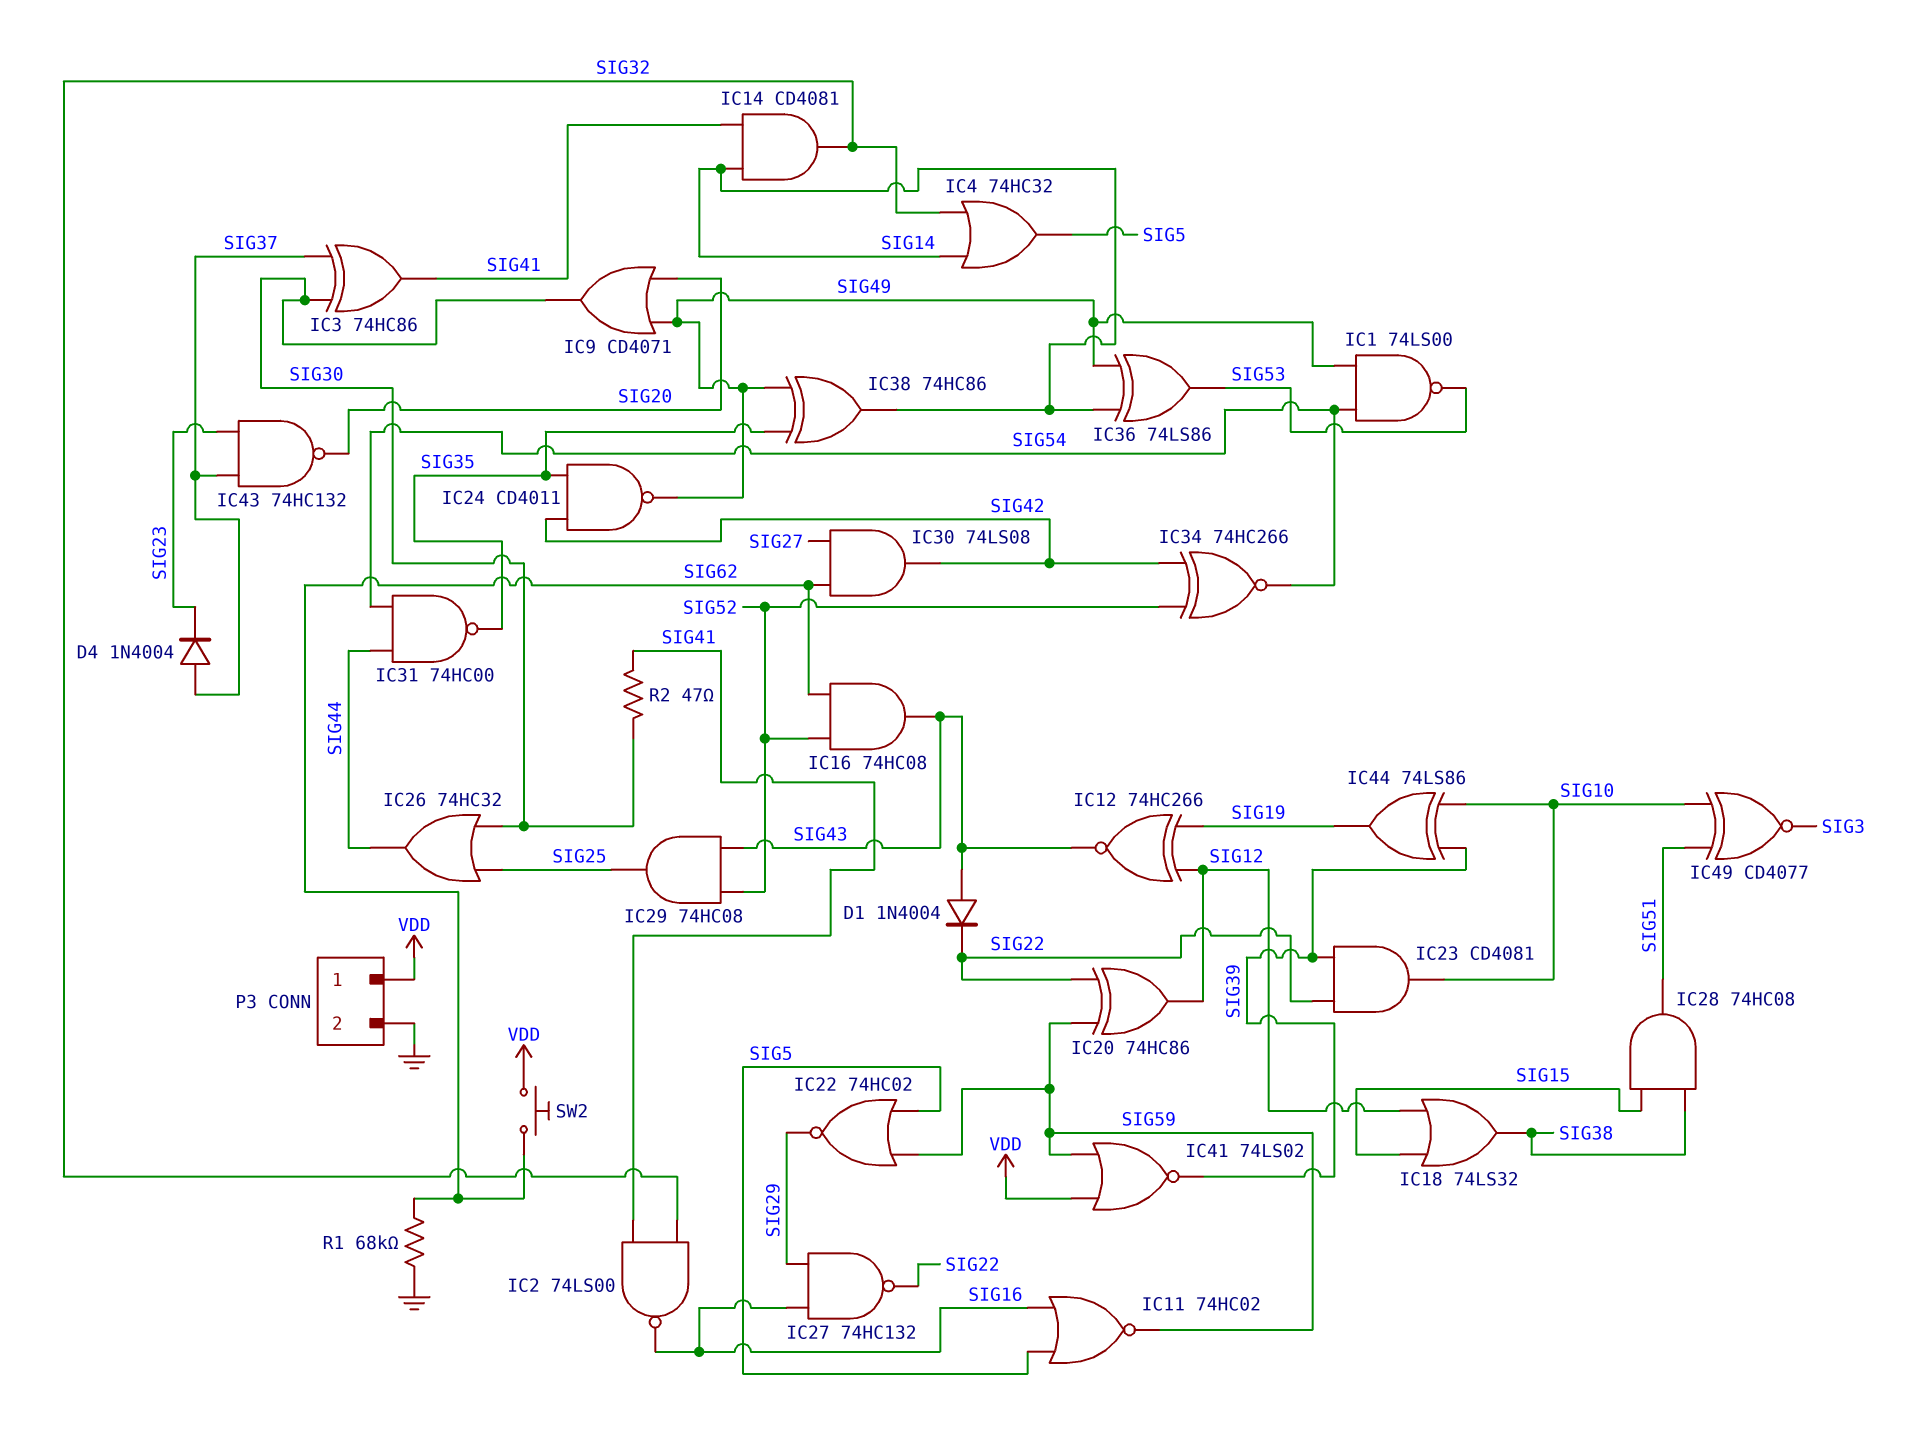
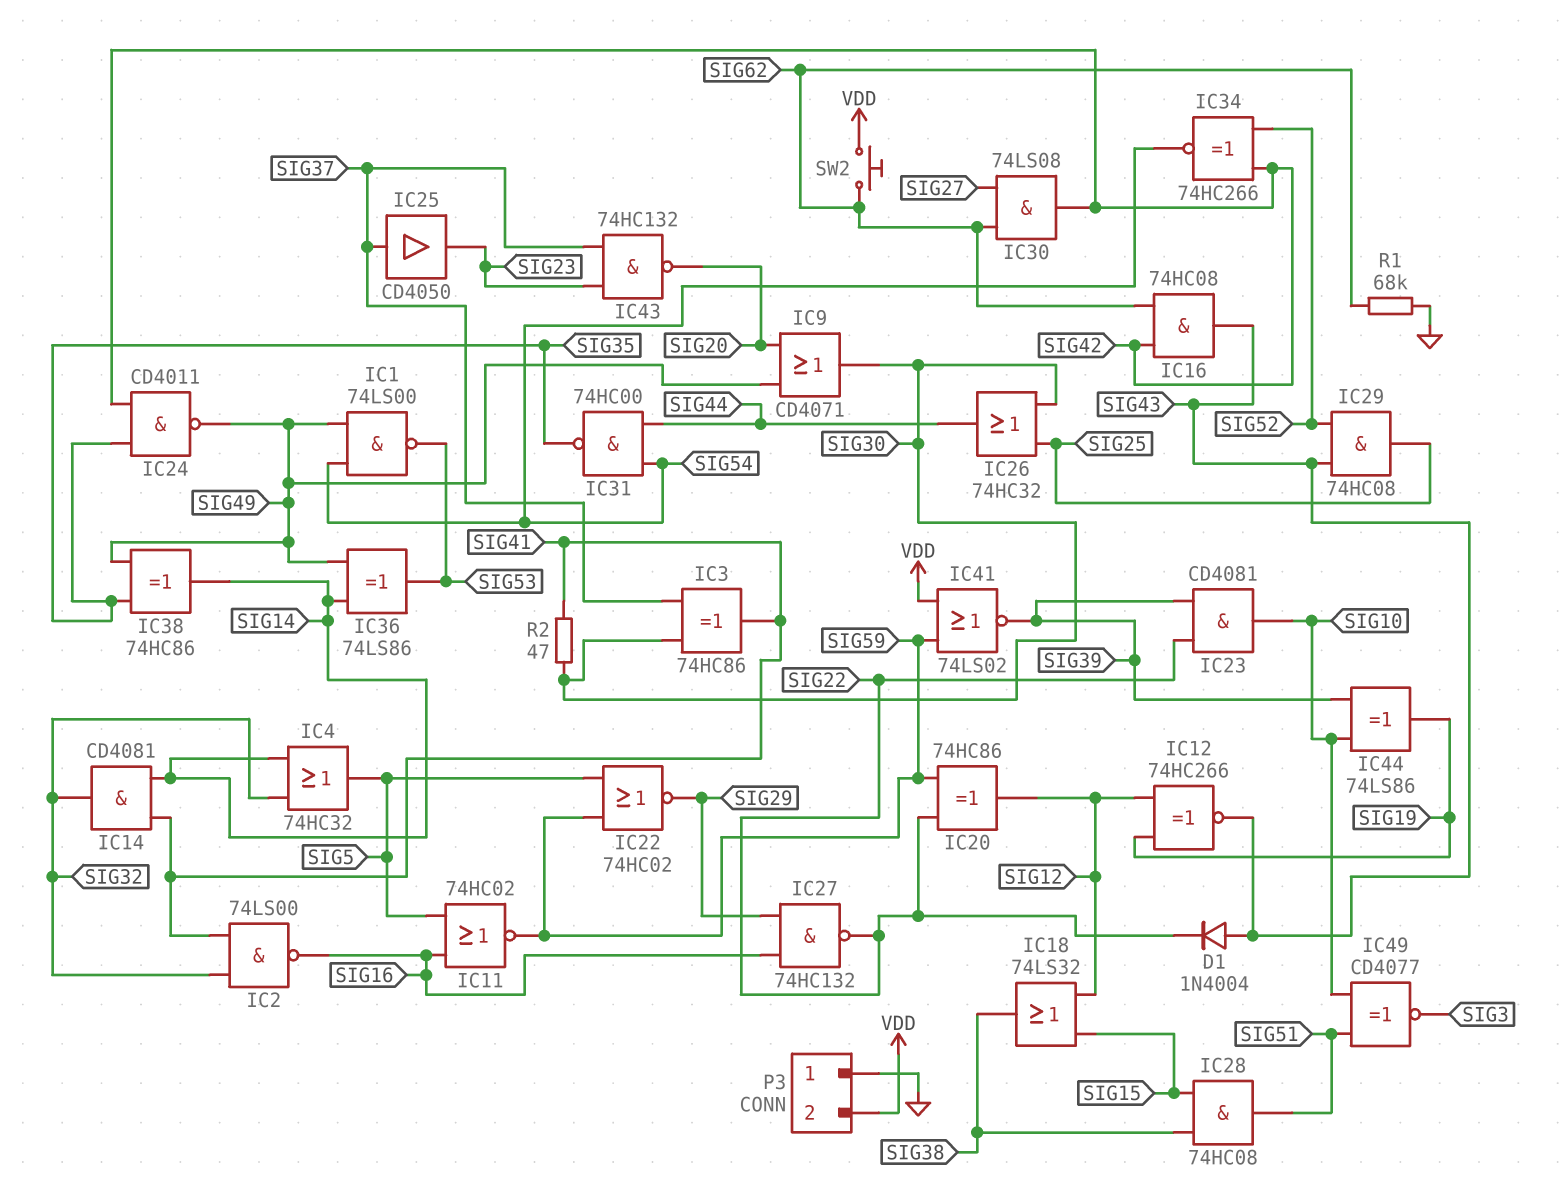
D4: diode 1N4004 (A SIG37, K SIG23) -> none
IC16: AND 74HC08 (in SIG52, in SIG62, out SIG43) -> AND 74HC08 (in SIG42, in SIG62, out SIG43)
IC25: none -> buffer CD4050 (in SIG37, out SIG23)
P3 pin 1: VDD -> GND
P3 pin 2: GND -> VDD

